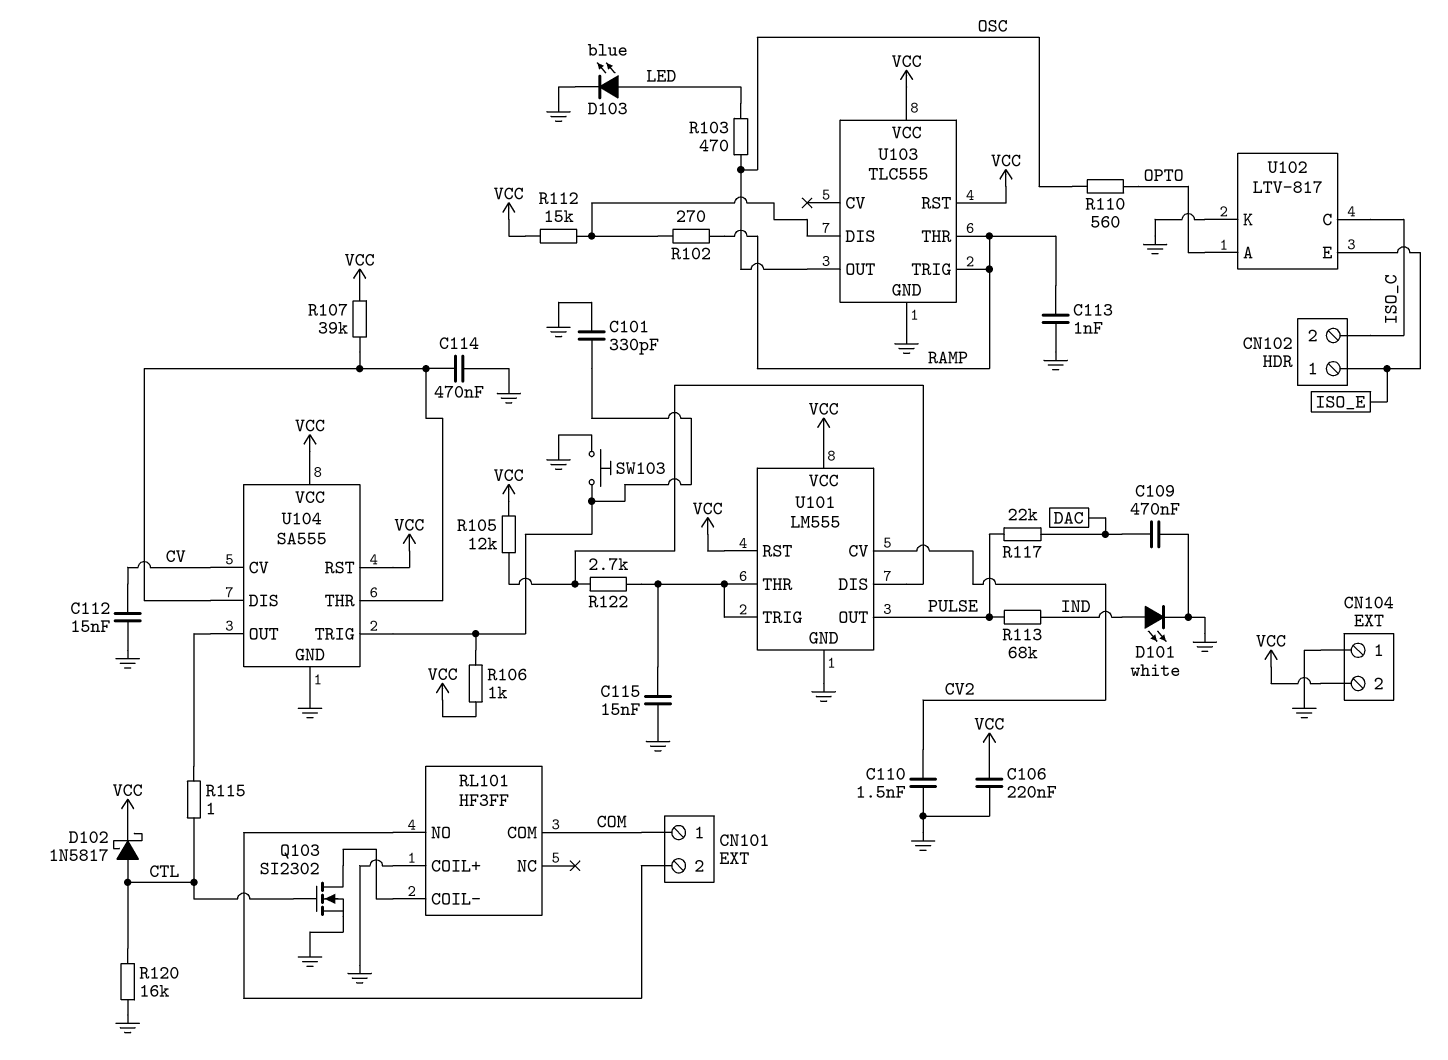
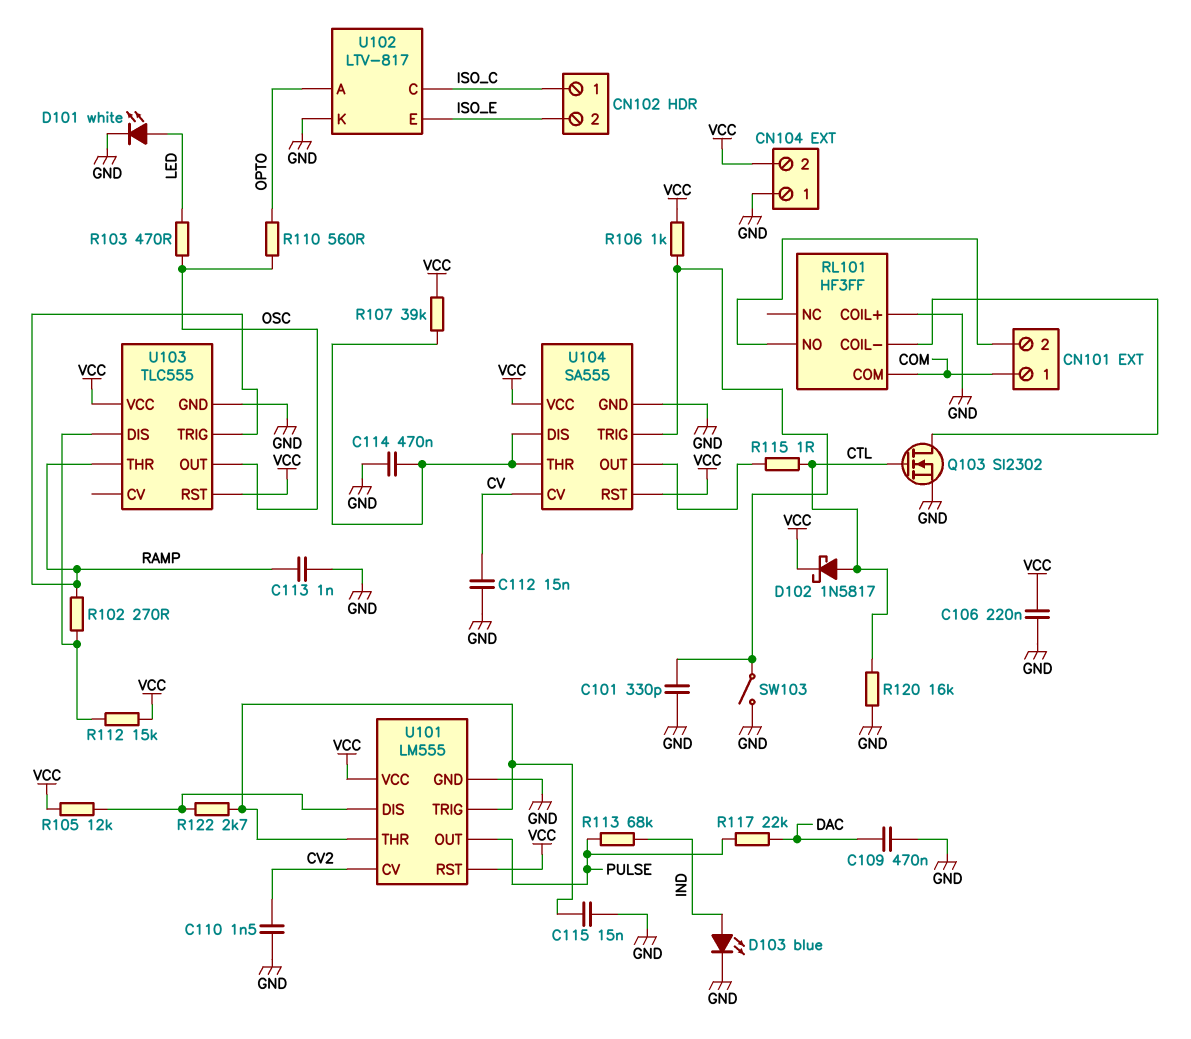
CN102 pin 1: ISO_E -> ISO_C
CN102 pin 2: ISO_C -> ISO_E
D101: LED white (A IND, K GND) -> LED white (A LED, K GND)
D103: LED blue (A LED, K GND) -> LED blue (A IND, K GND)
SW103: button (GND, U104/TRIG) -> switch (GND, U104/TRIG)

